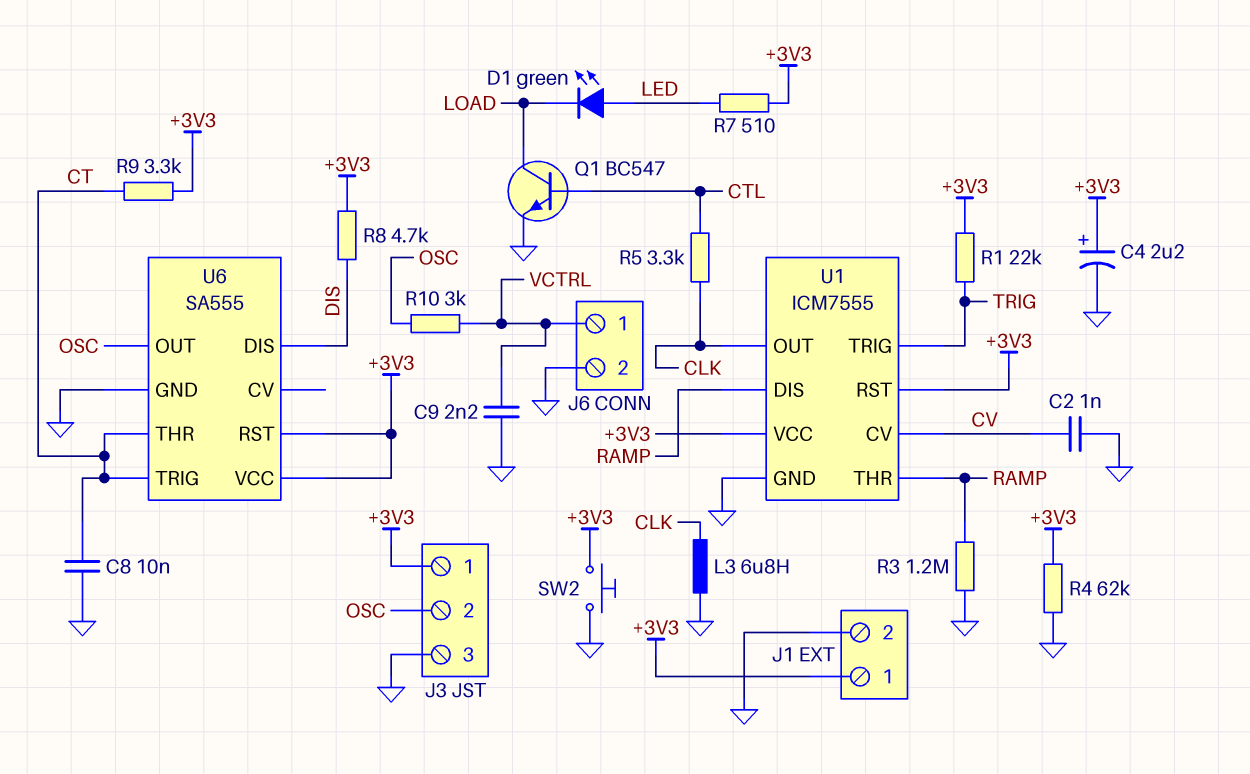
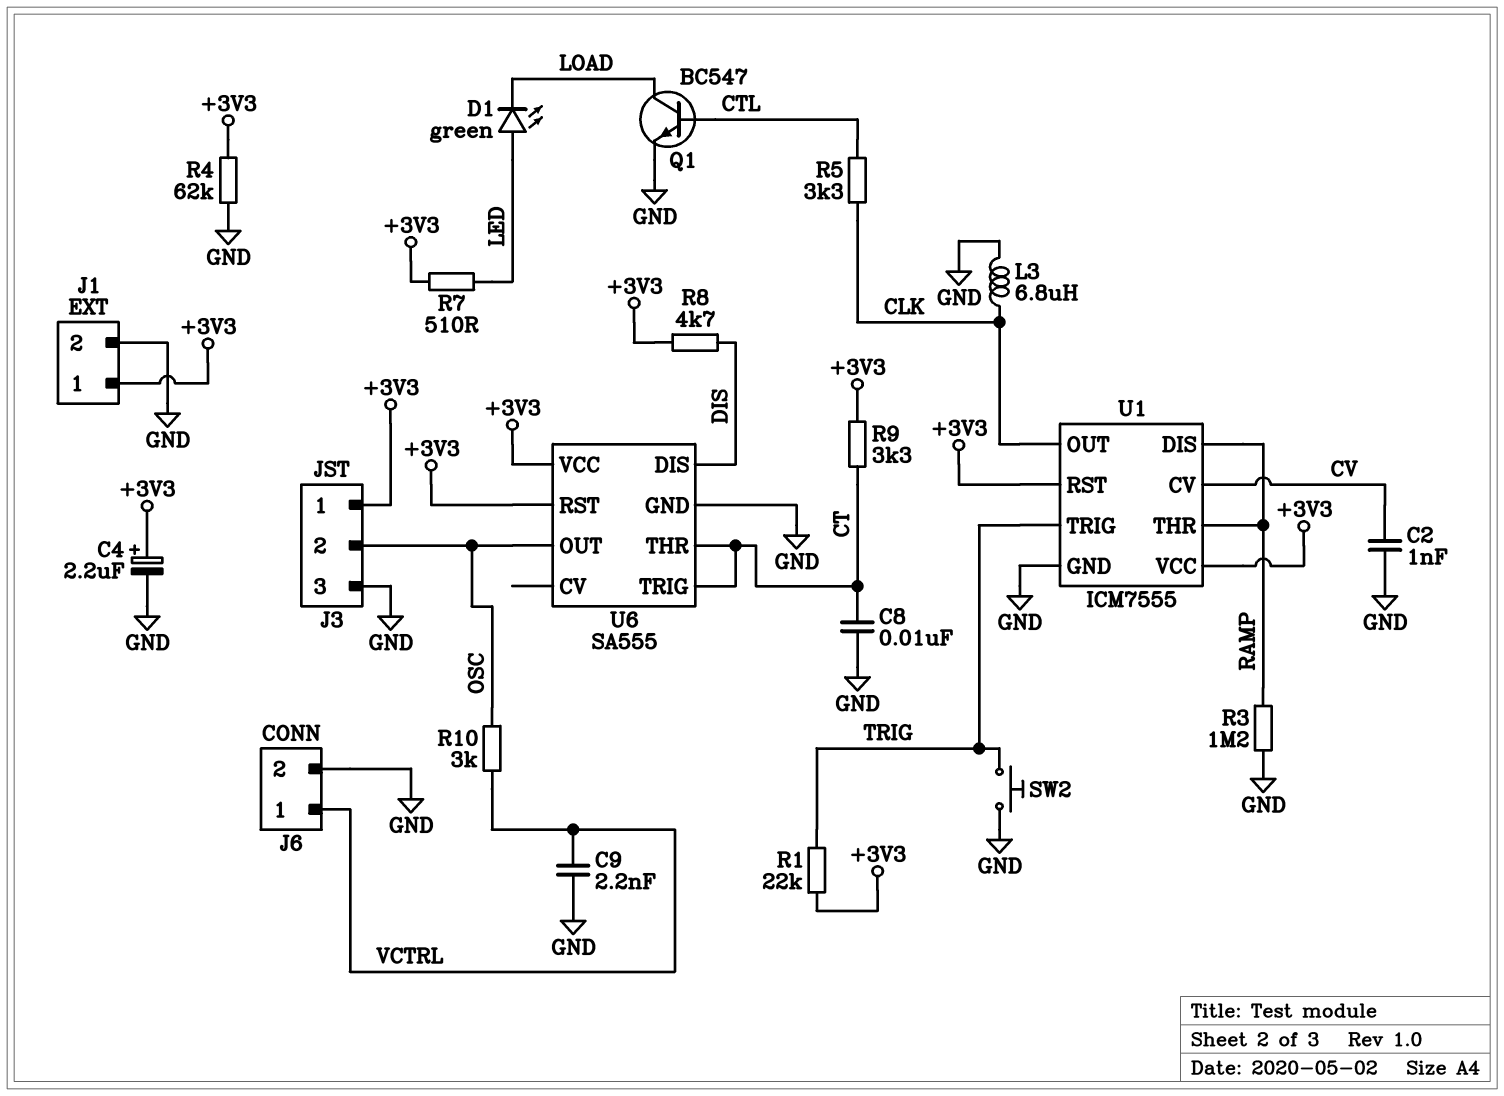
SW2: button (+3V3, GND) -> button (GND, TRIG)

